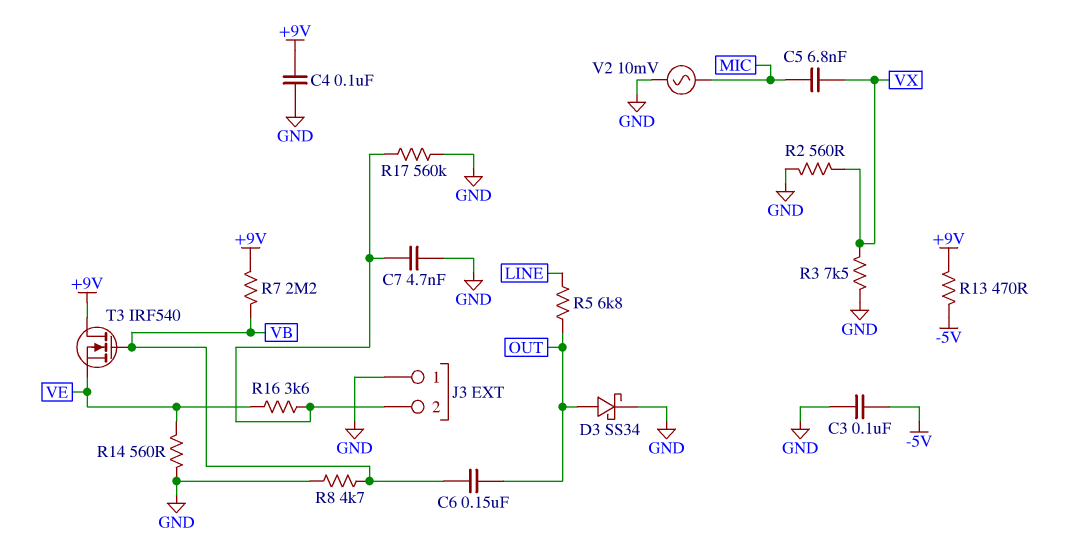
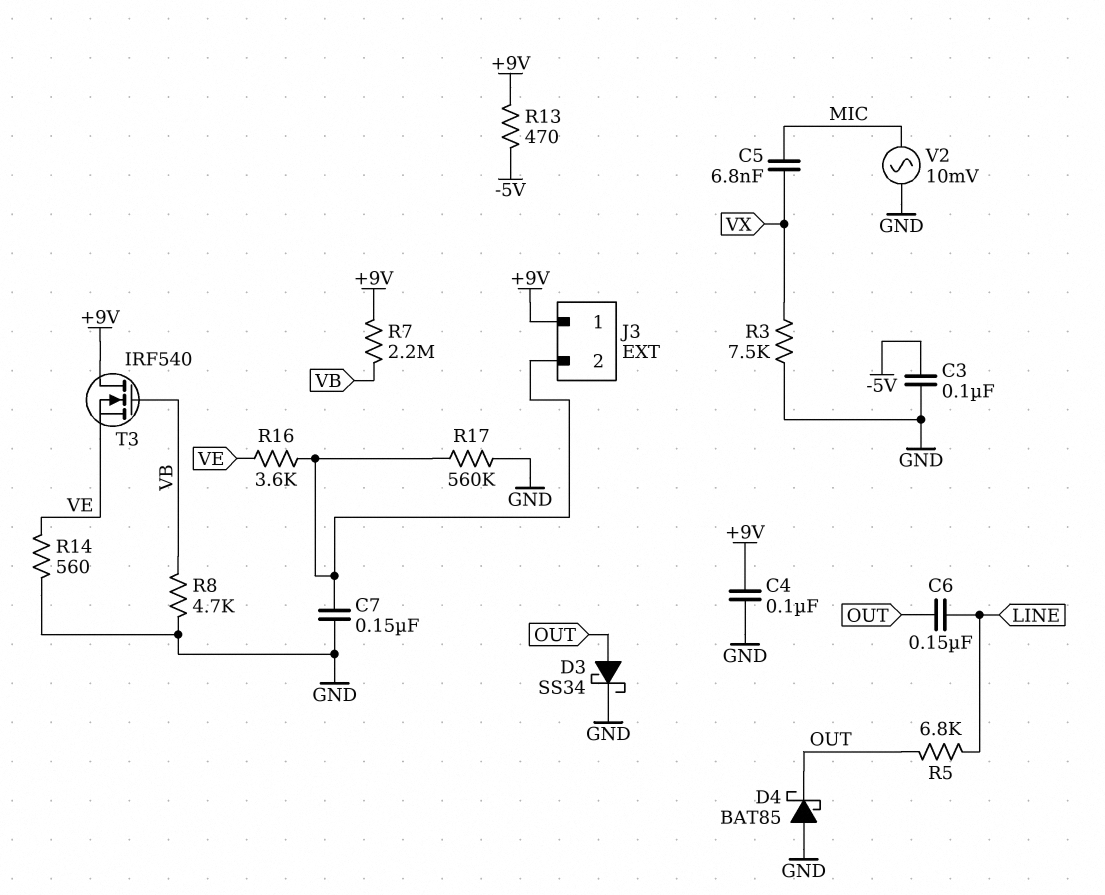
C6: 150nF (OUT, VB) -> 150nF (LINE, OUT)
C7: 4.7nF (GND, J3/2) -> 150nF (GND, J3/2)
D4: none -> schottky BAT85 (A GND, K OUT)
J3 pin 1: GND -> +9V
R2: 560 (GND, VX) -> none

